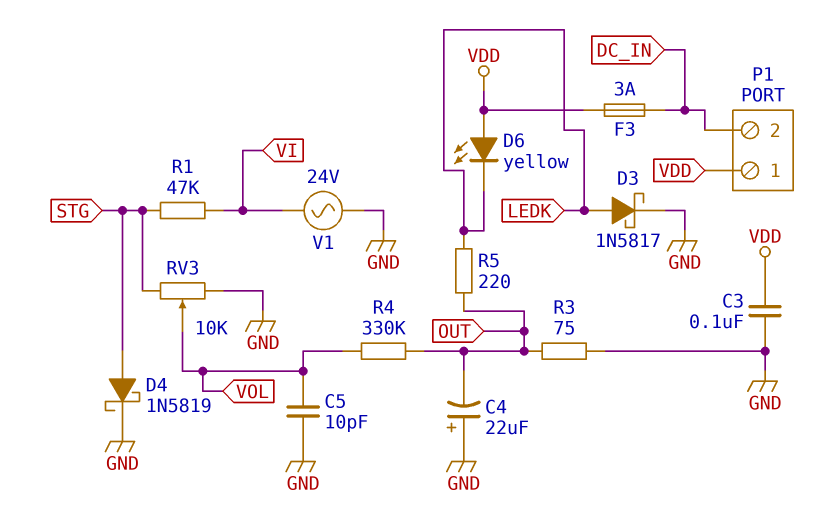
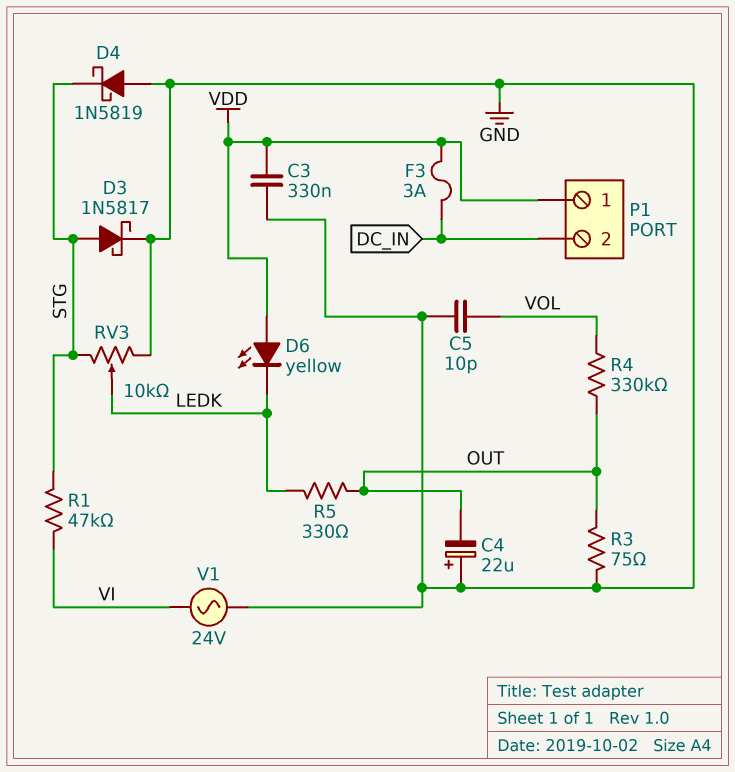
C3: 100nF (GND, VDD) -> 330nF (GND, VDD)
D3: schottky 1N5817 (A LEDK, K GND) -> schottky 1N5817 (A STG, K GND)
D4: schottky 1N5819 (A STG, K GND) -> schottky 1N5819 (A GND, K STG)
R5: 220 (LEDK, OUT) -> 330 (LEDK, OUT)
RV3: 10k (GND, STG, wiper VOL) -> 10k (GND, STG, wiper LEDK)

